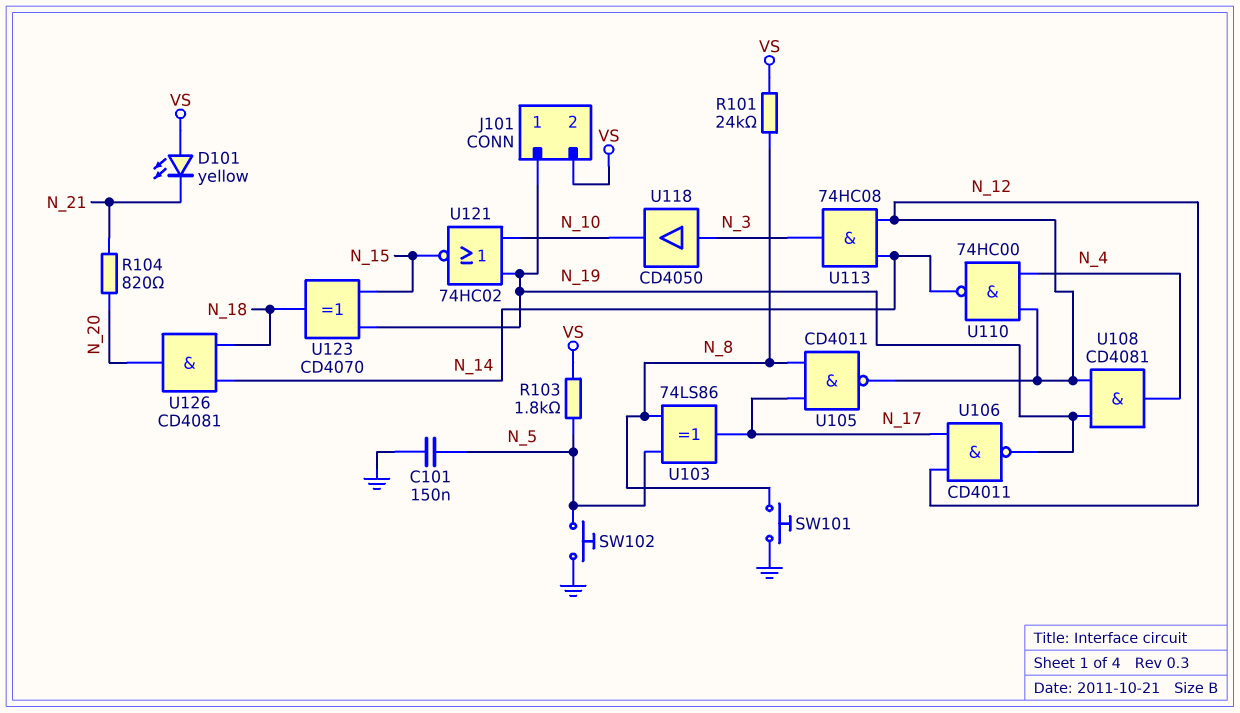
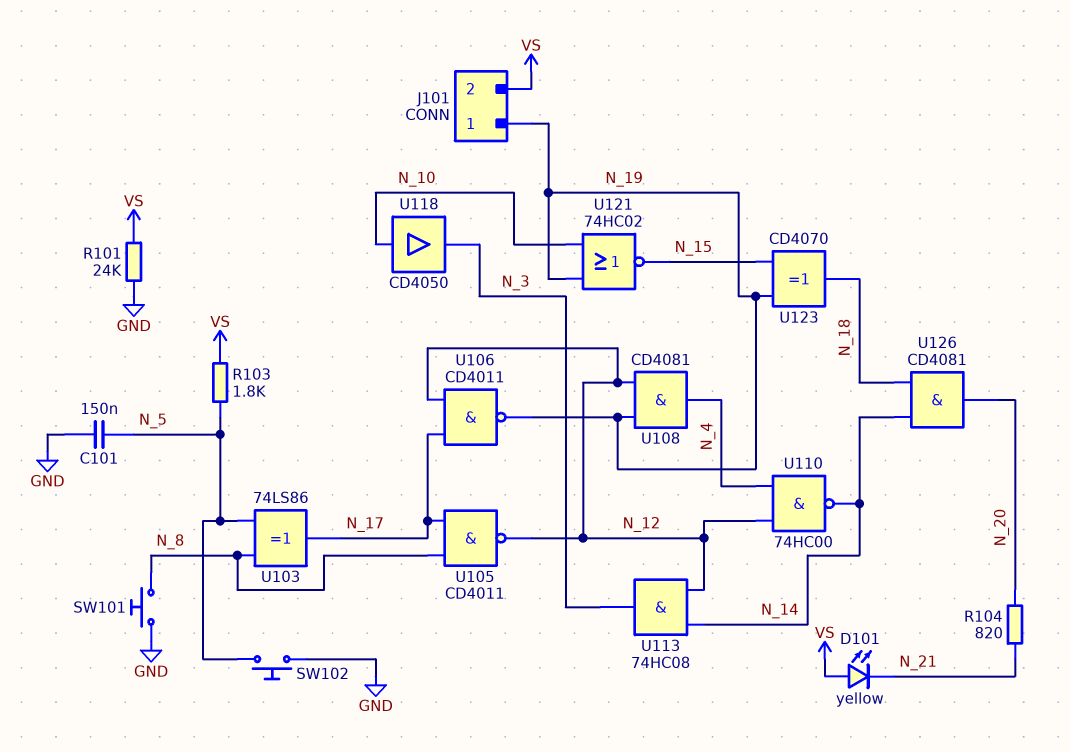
R101: 24k (N_8, VS) -> 24k (GND, VS)
U118: buffer CD4050 (in N_3, out N_10) -> buffer CD4050 (in N_10, out N_3)

